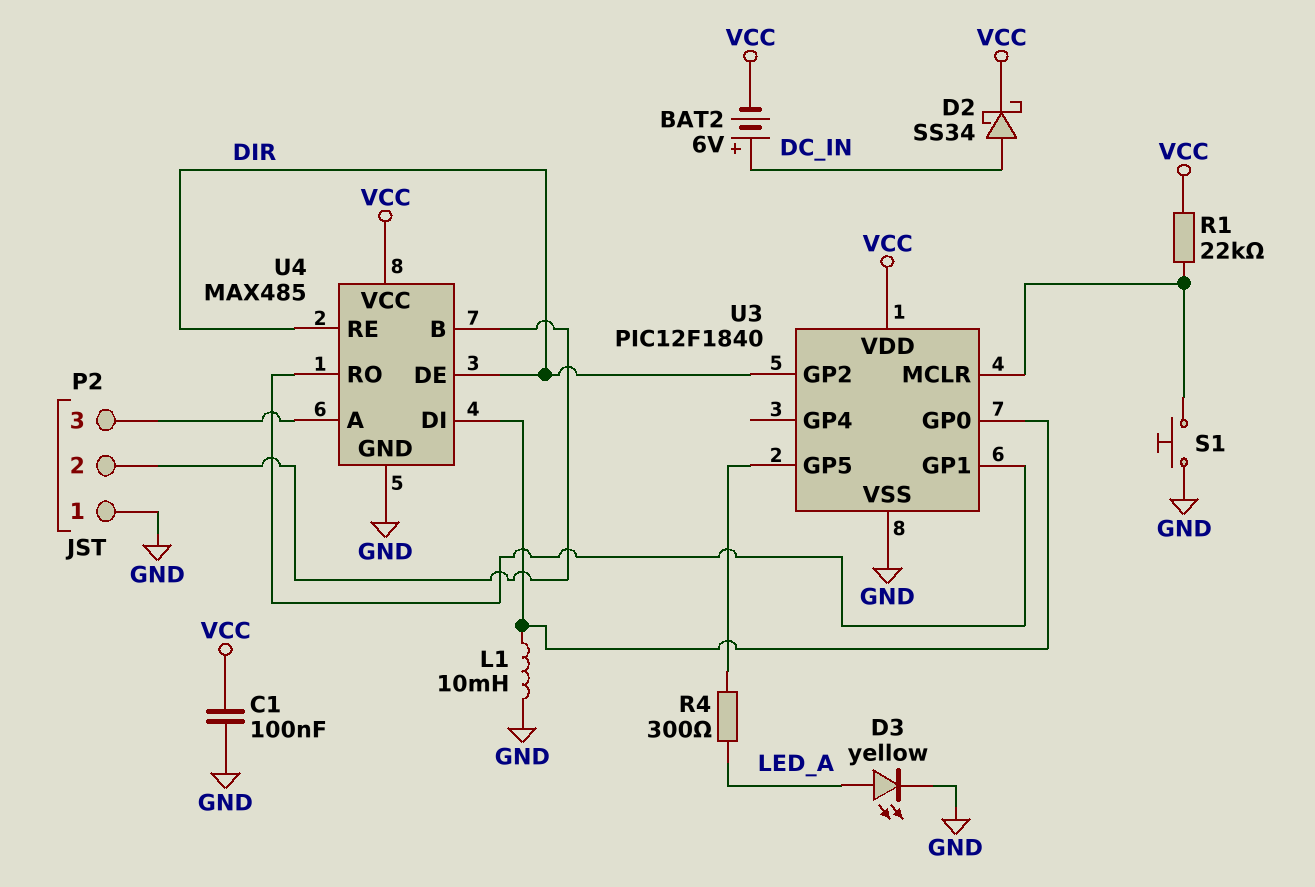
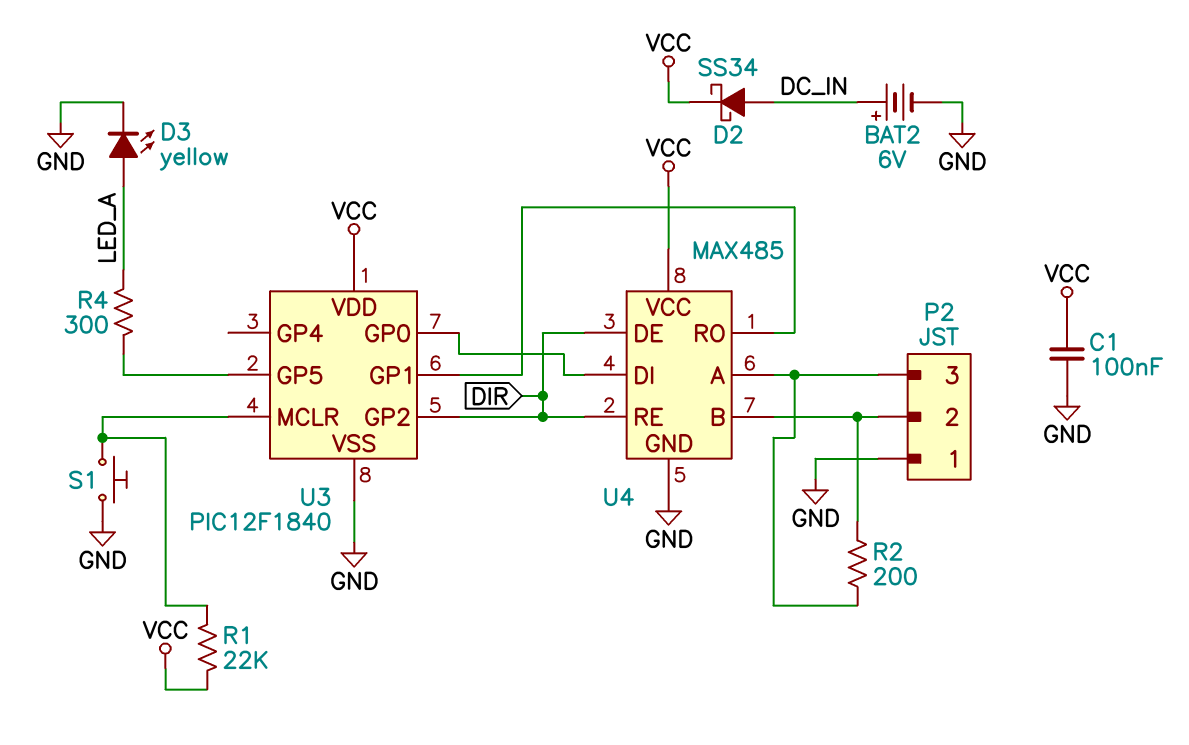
BAT2: 6V (plus DC_IN, minus VCC) -> 6V (plus DC_IN, minus GND)
L1: 10mH (GND, U3/GP0) -> none
R2: none -> 200 (P2/2, P2/3)

